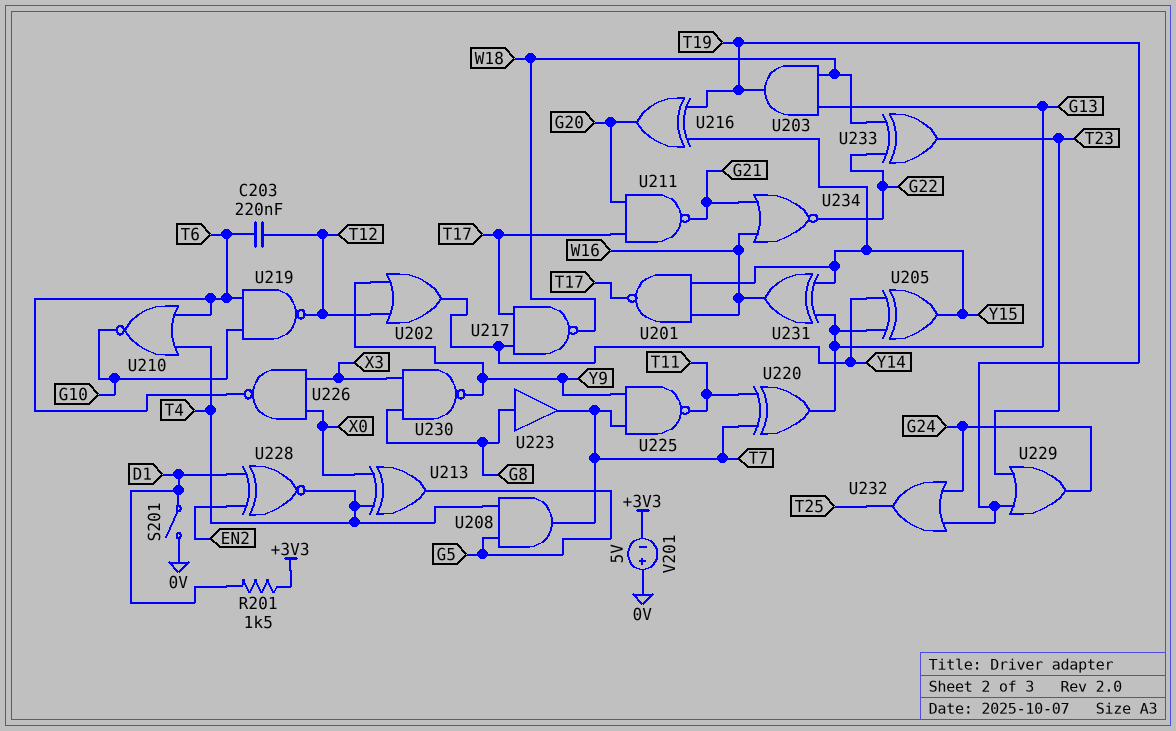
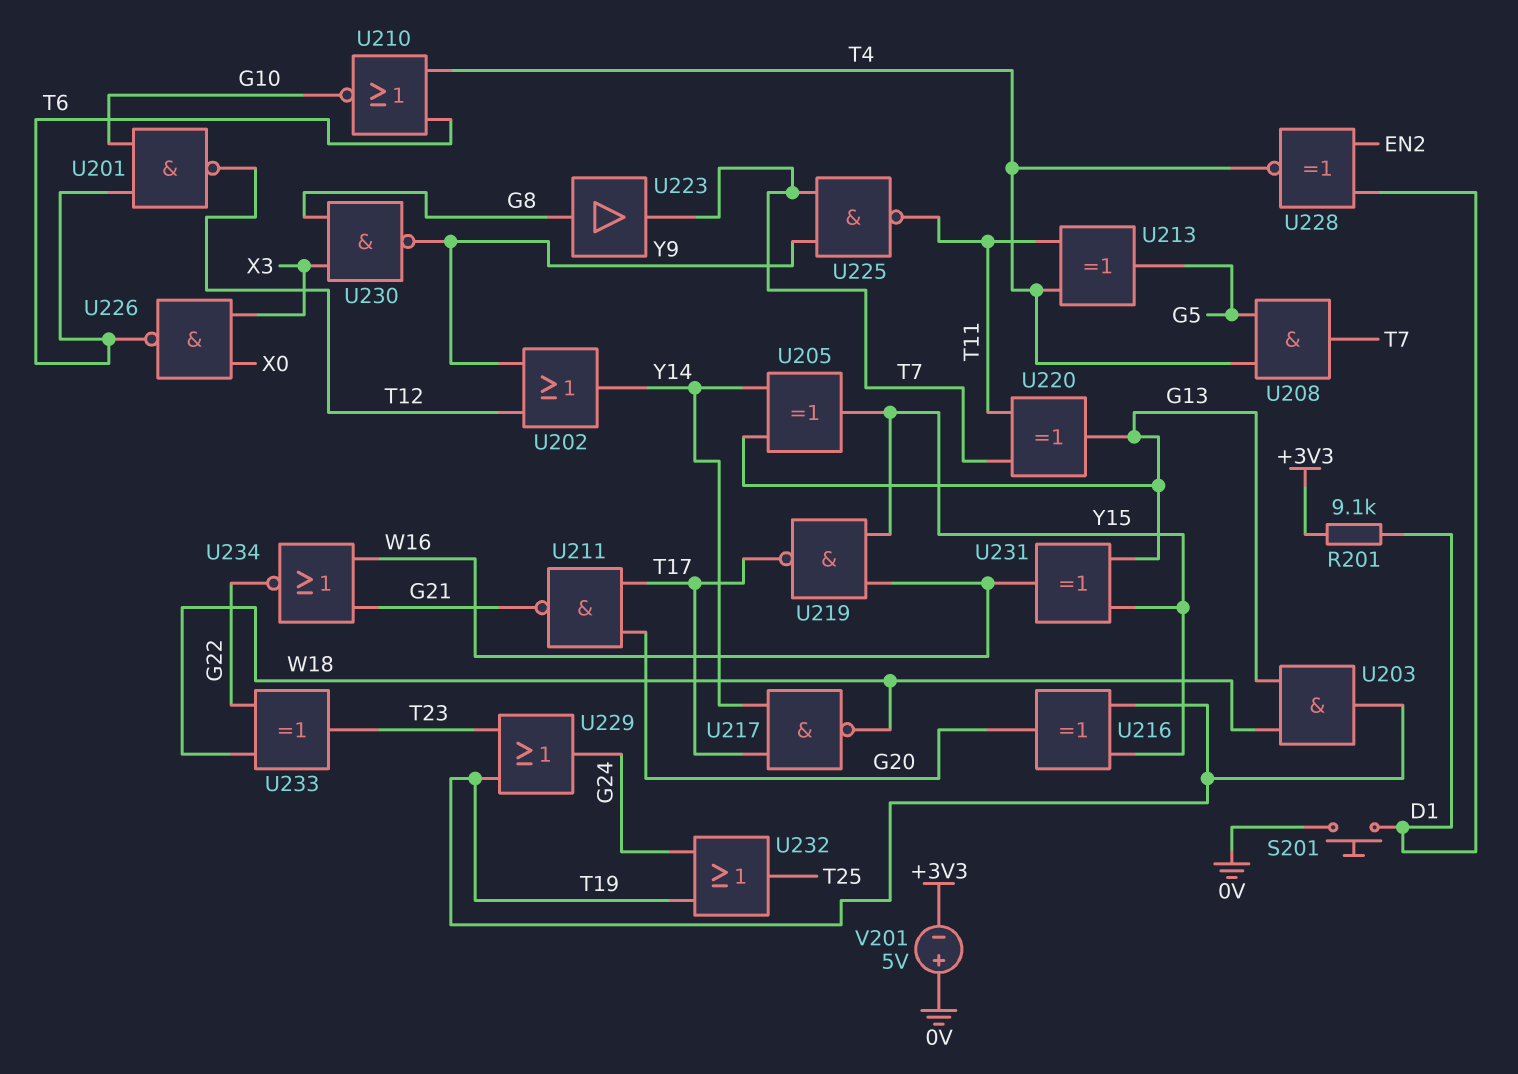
C203: 220nF (T6, T12) -> none
R201: 1.5k (+3V3, D1) -> 9.1k (+3V3, D1)
S201: switch (0V, D1) -> button (0V, D1)
U201: NAND (in W16, in Y15, out T17) -> NAND (in G10, in T6, out T12)
U213: XOR (in T4, in X0, out G5) -> XOR (in T4, in T11, out G5)
U219: NAND (in G10, in T6, out T12) -> NAND (in W16, in Y15, out T17)

